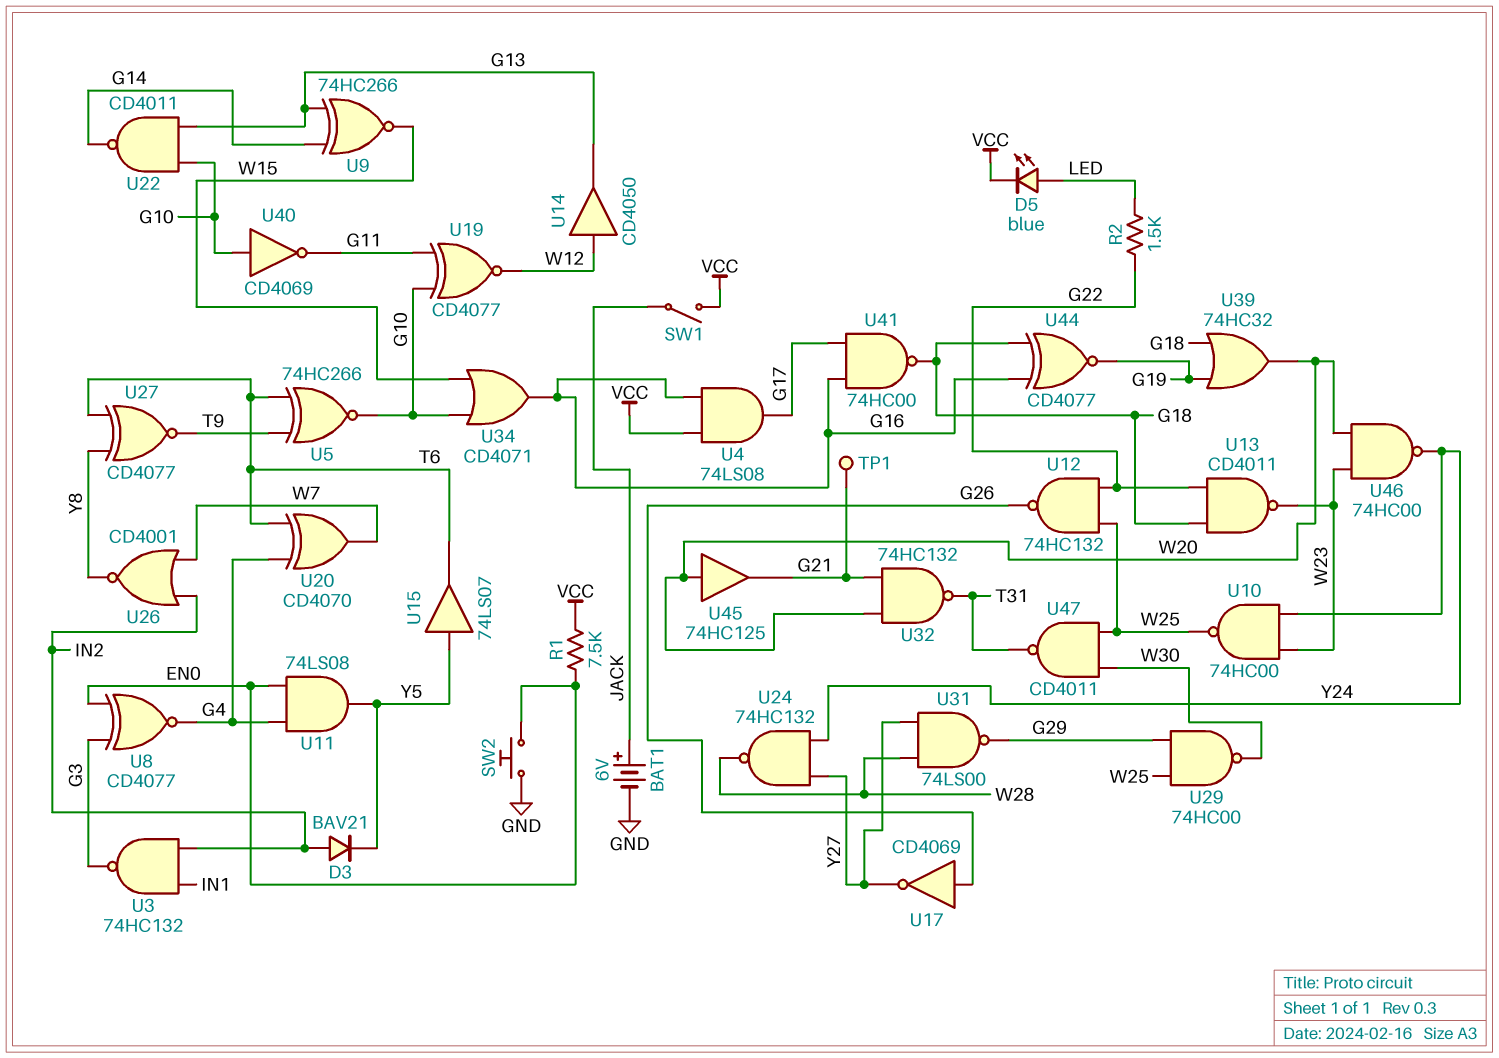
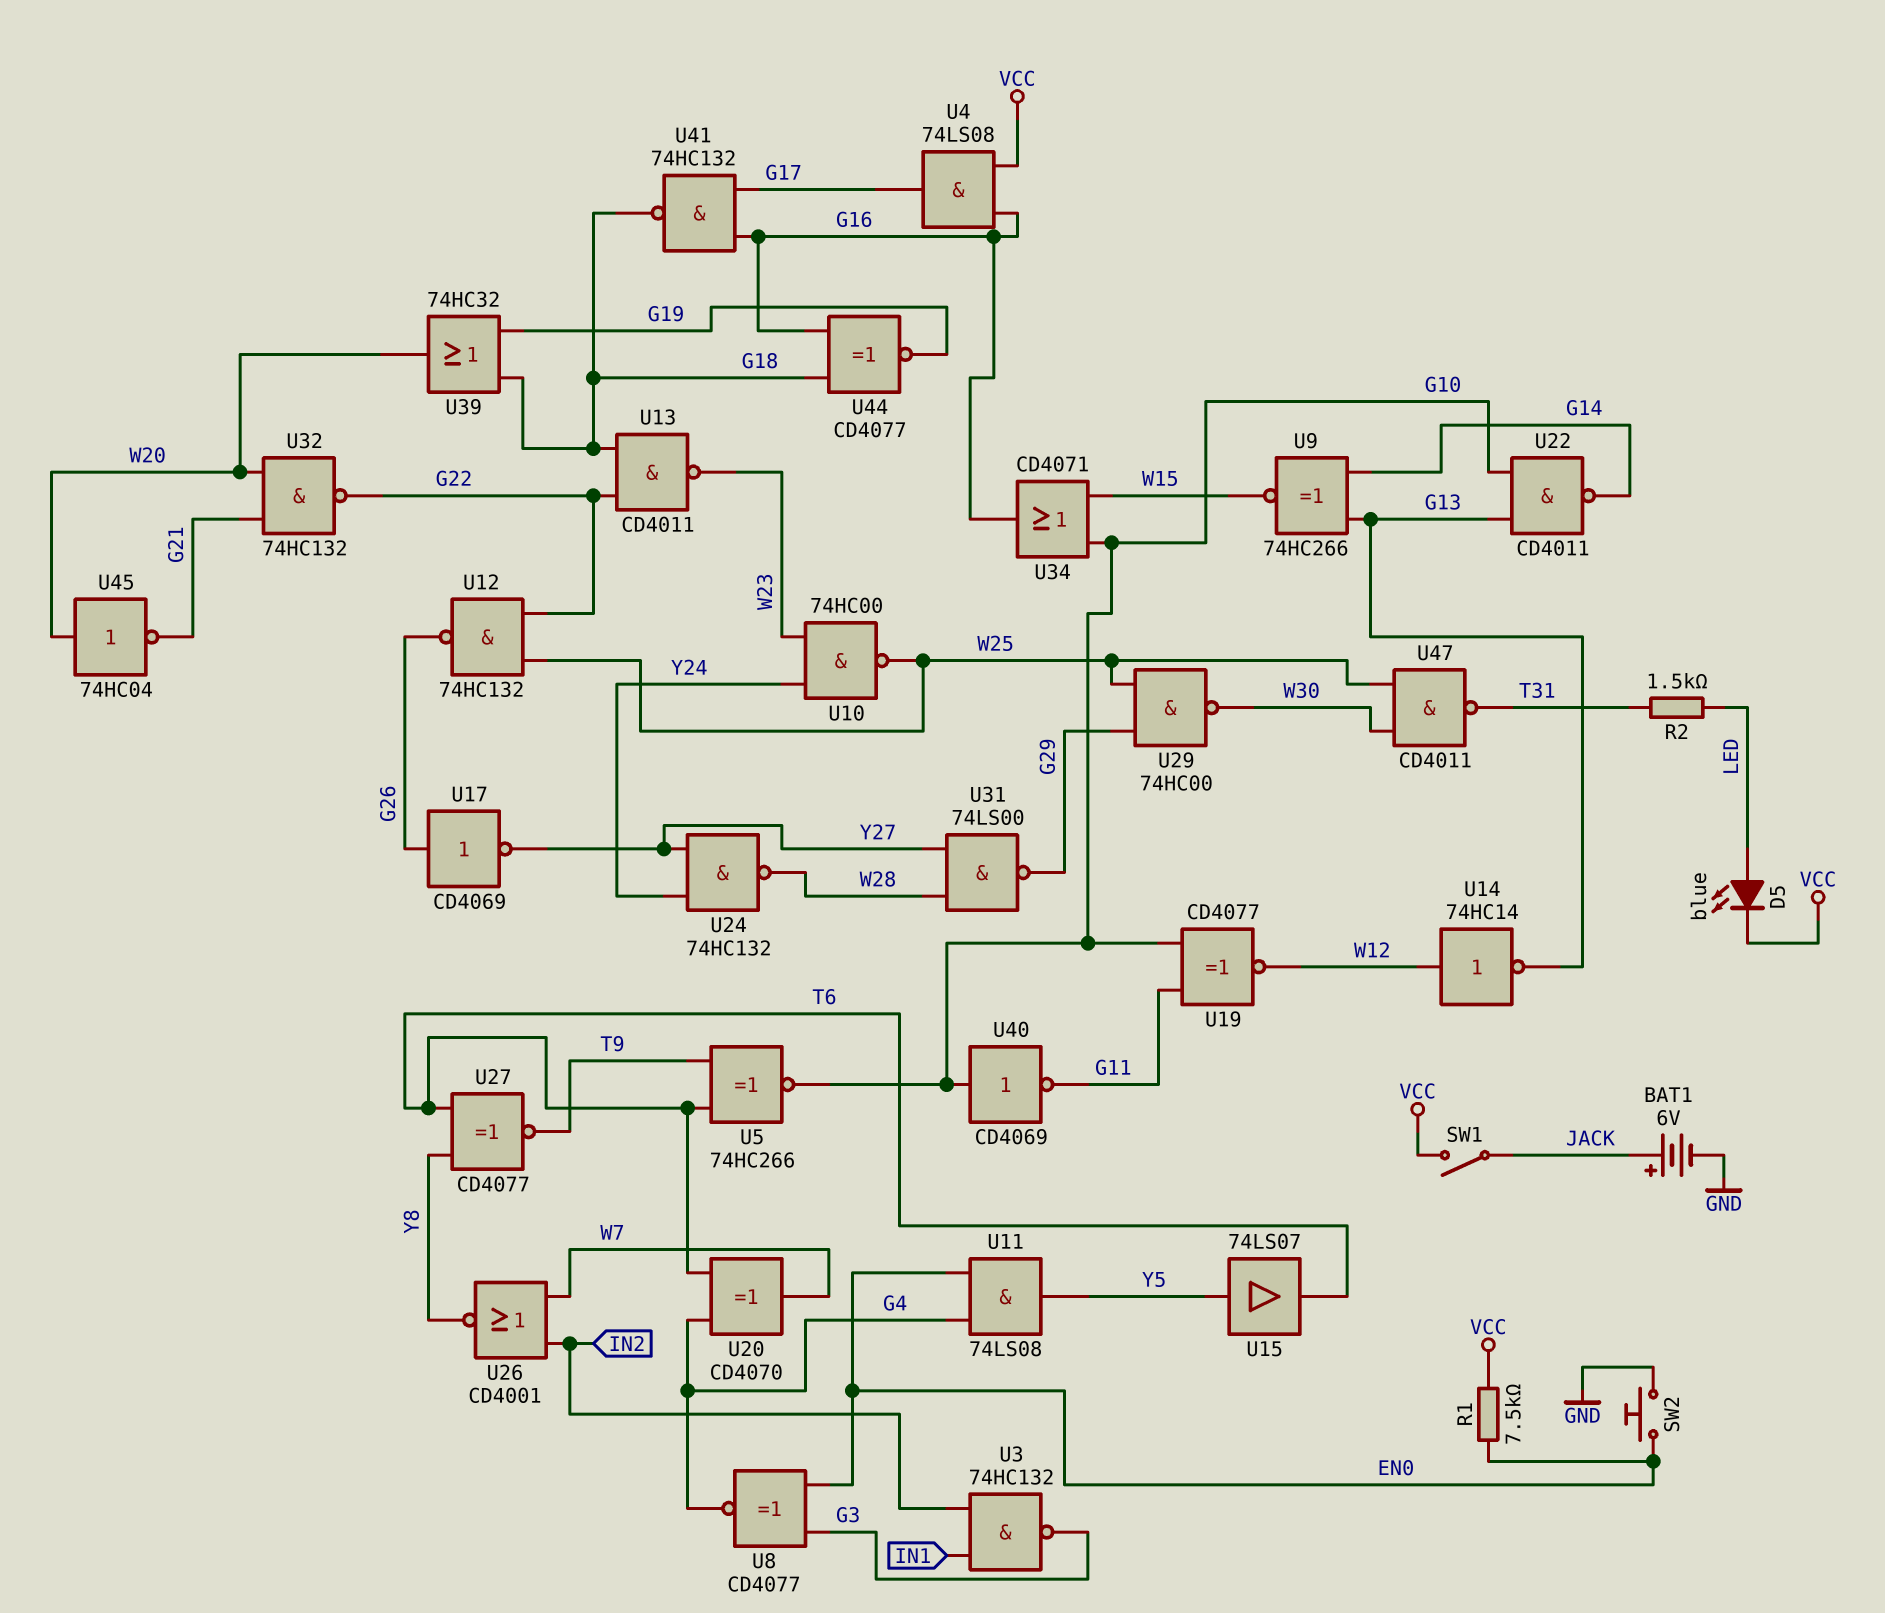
D3: diode BAV21 (A IN2, K Y5) -> none
R2: 1.5k (G22, LED) -> 1.5k (LED, T31)
TP1: test point (G21) -> none
U14: buffer CD4050 (in W12, out G13) -> NOT 74HC14 (in W12, out G13)
U32: NAND 74HC132 (in G21, in W20, out T31) -> NAND 74HC132 (in G21, in W20, out G22)
U41: NAND 74HC00 (in G16, in G17, out G18) -> NAND 74HC132 (in G16, in G17, out G18)
U45: buffer 74HC125 (in W20, out G21) -> NOT 74HC04 (in W20, out G21)
U46: NAND 74HC00 (in W20, in W23, out Y24) -> none

